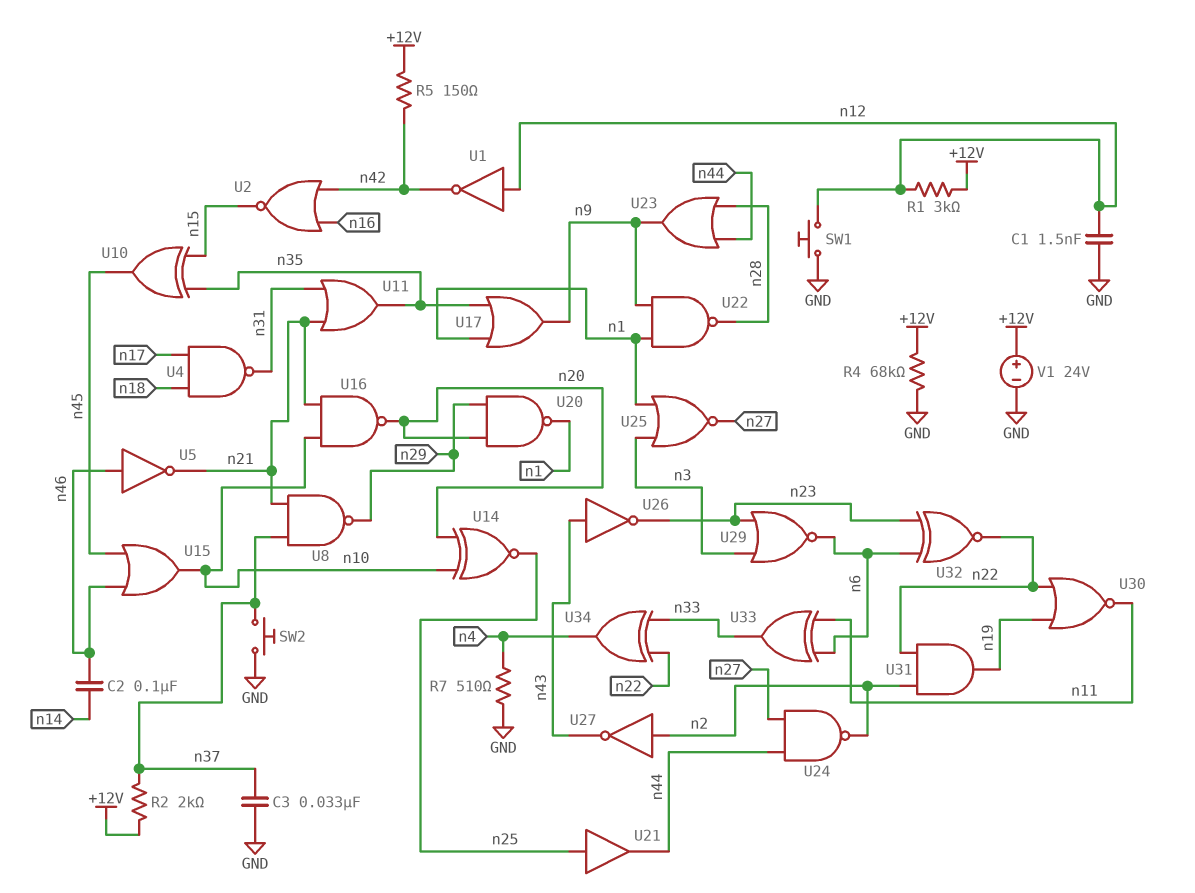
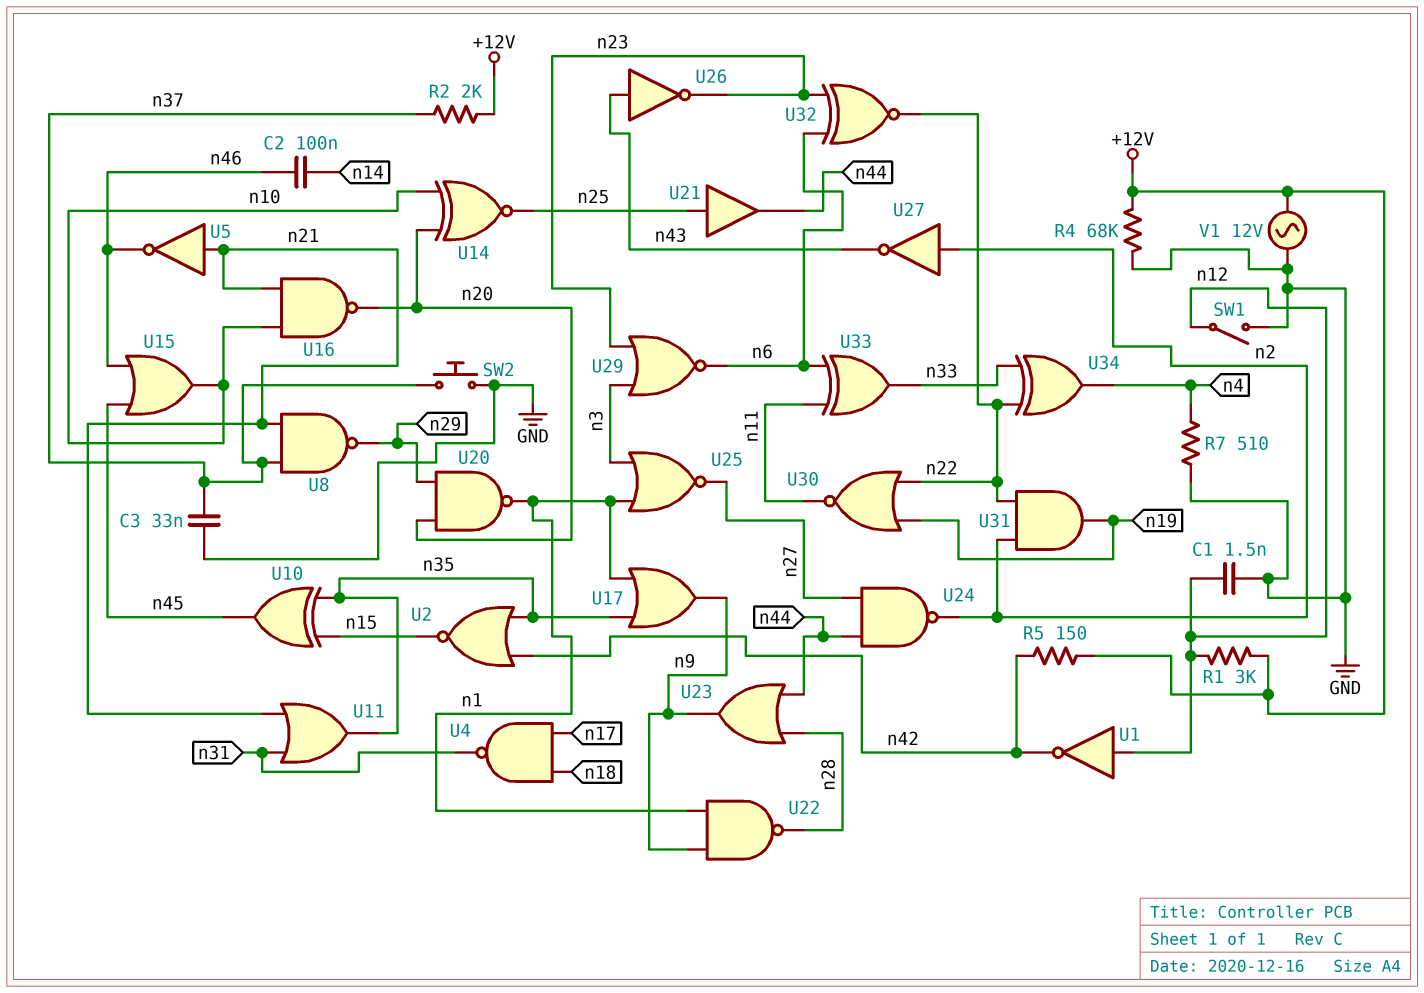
SW1: button (GND, n12) -> switch (GND, n12)
U2: NOR (in n16, in n42, out n15) -> NOR (in n35, in n42, out n15)
U5: NOT (in n46, out n21) -> NOT (in n21, out n46)
V1: 24V (plus +12V, minus GND) -> AC 12V (+12V, GND)

